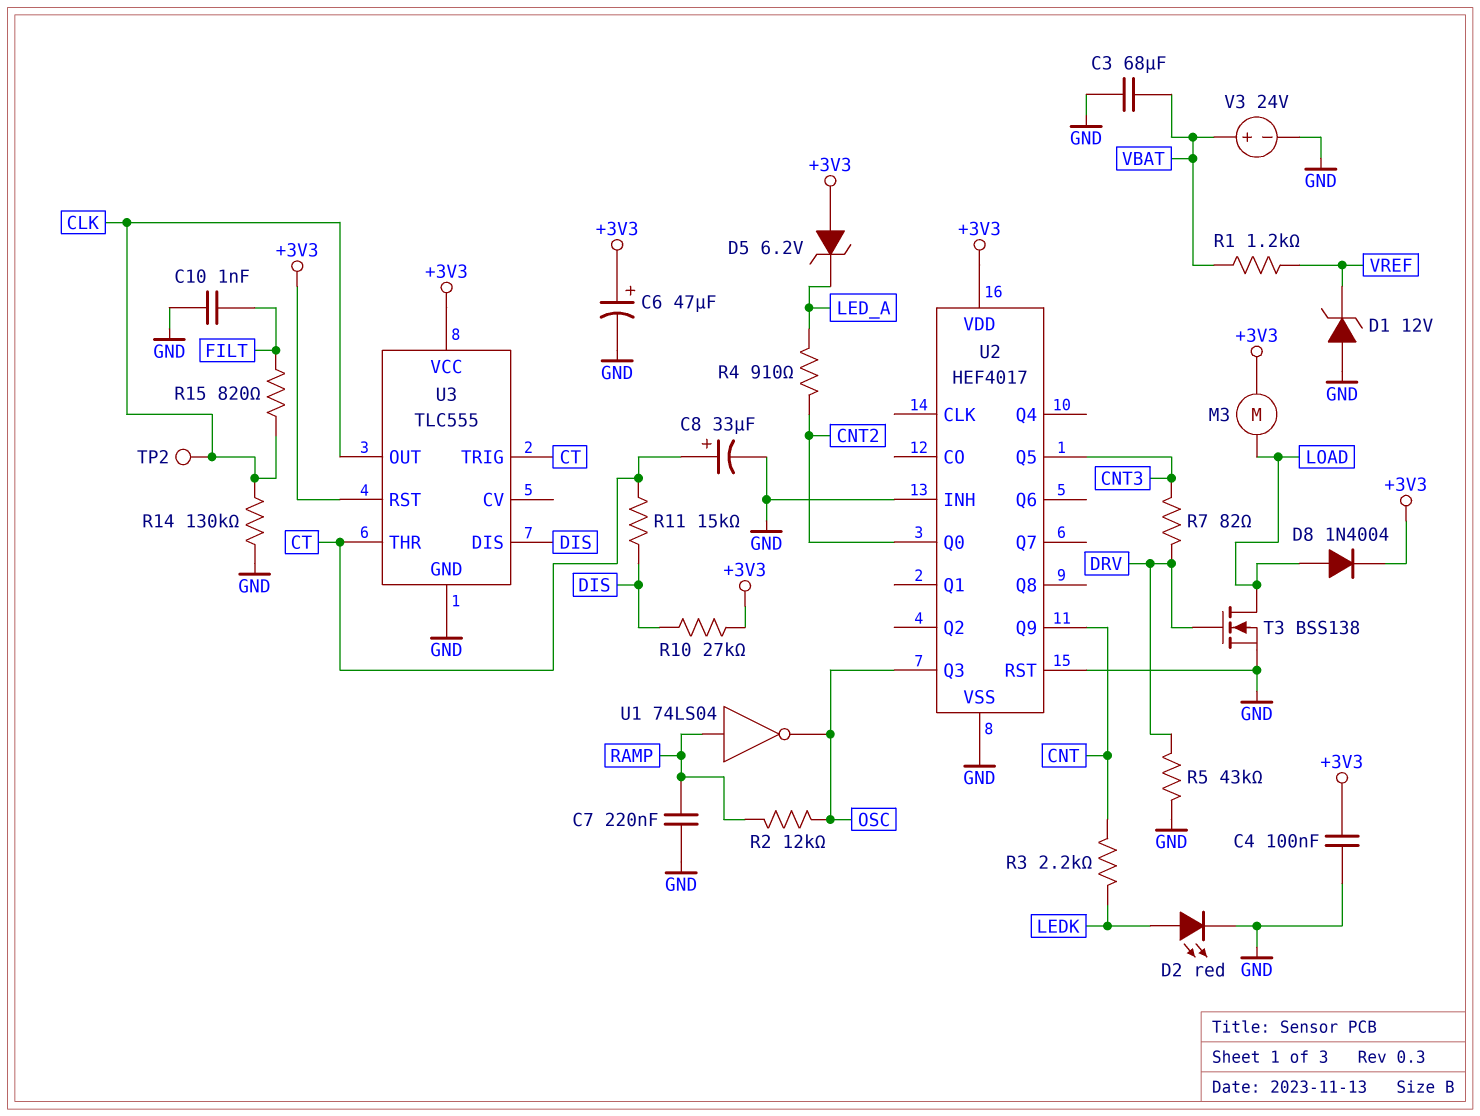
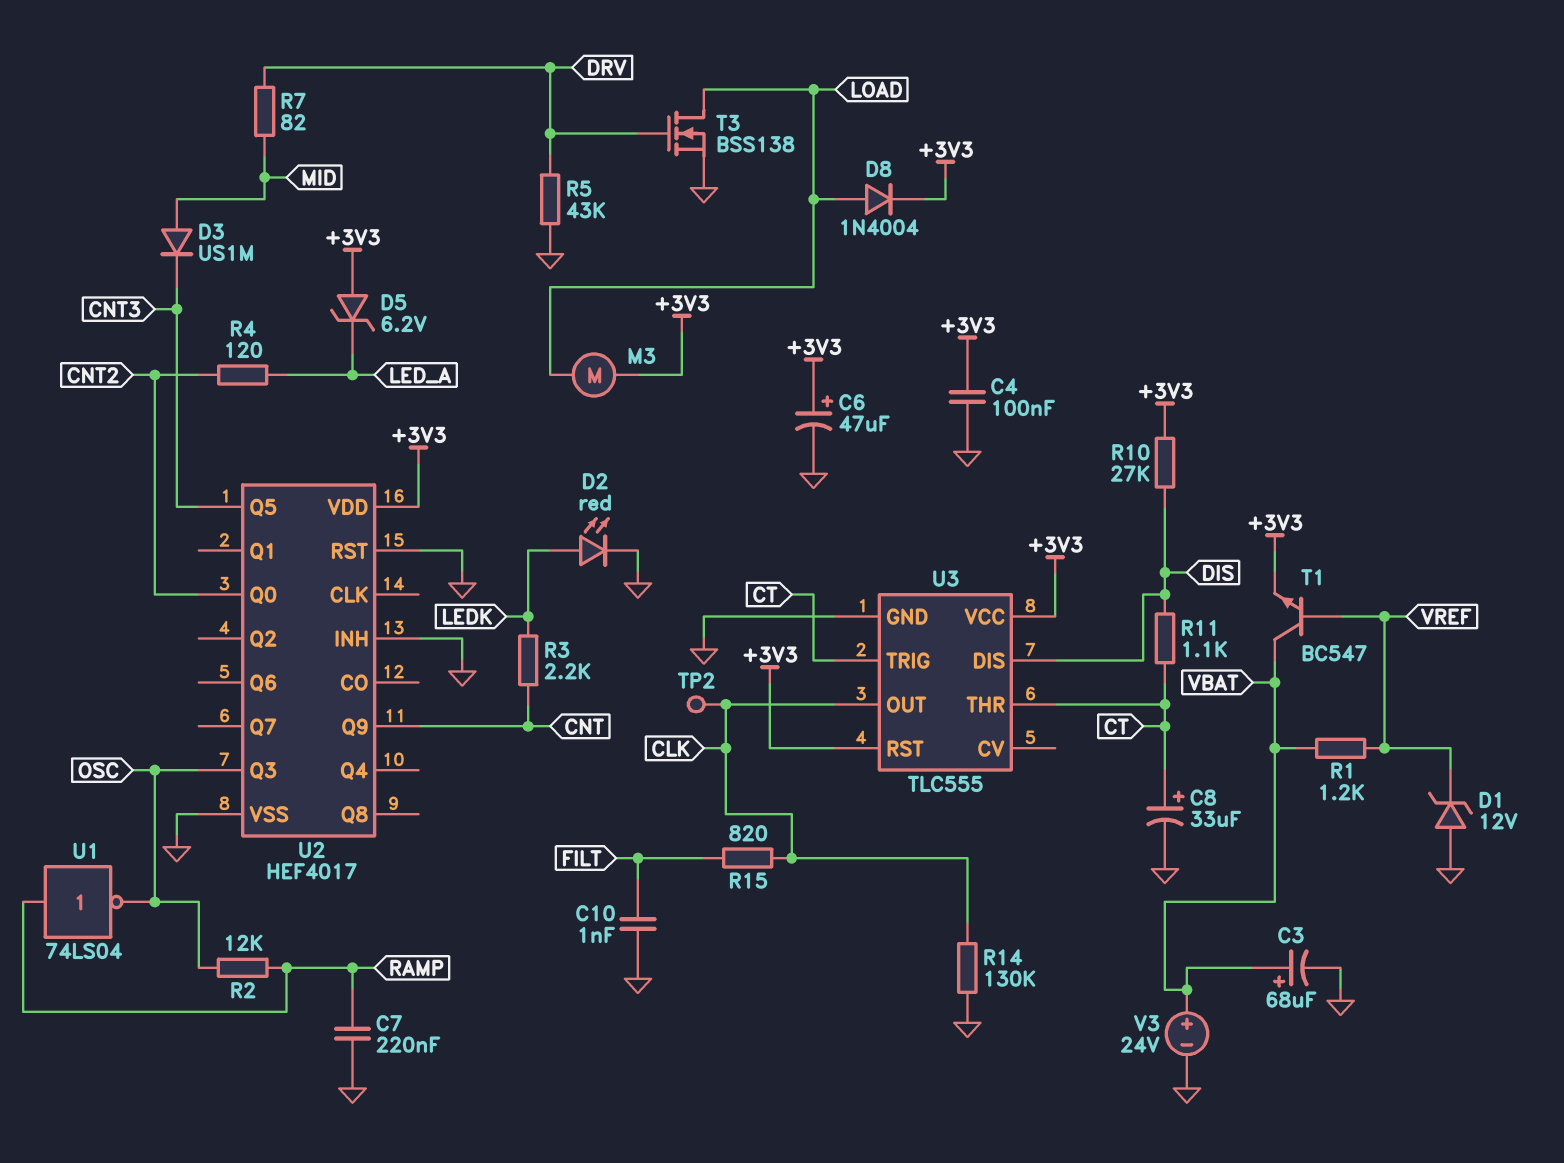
C3: 68uF (GND, VBAT) -> 68uF (plus VBAT, minus GND)
D3: none -> diode US1M (A MID, K CNT3)
R4: 910 (CNT2, LED_A) -> 120 (CNT2, LED_A)
R7: 82 (CNT3, DRV) -> 82 (DRV, MID)
R11: 15k (CT, DIS) -> 1.1k (CT, DIS)
T1: none -> NPN BC547 (B VREF, C VBAT, E +3V3)

